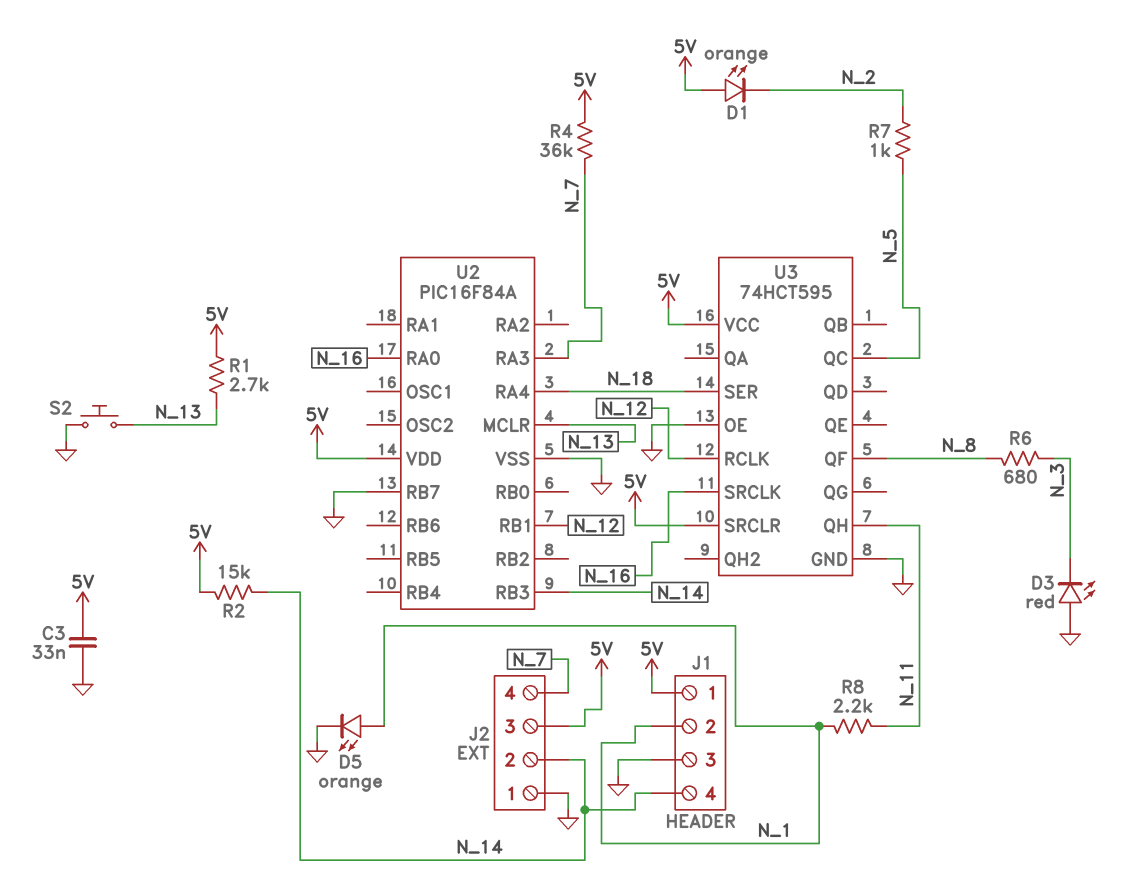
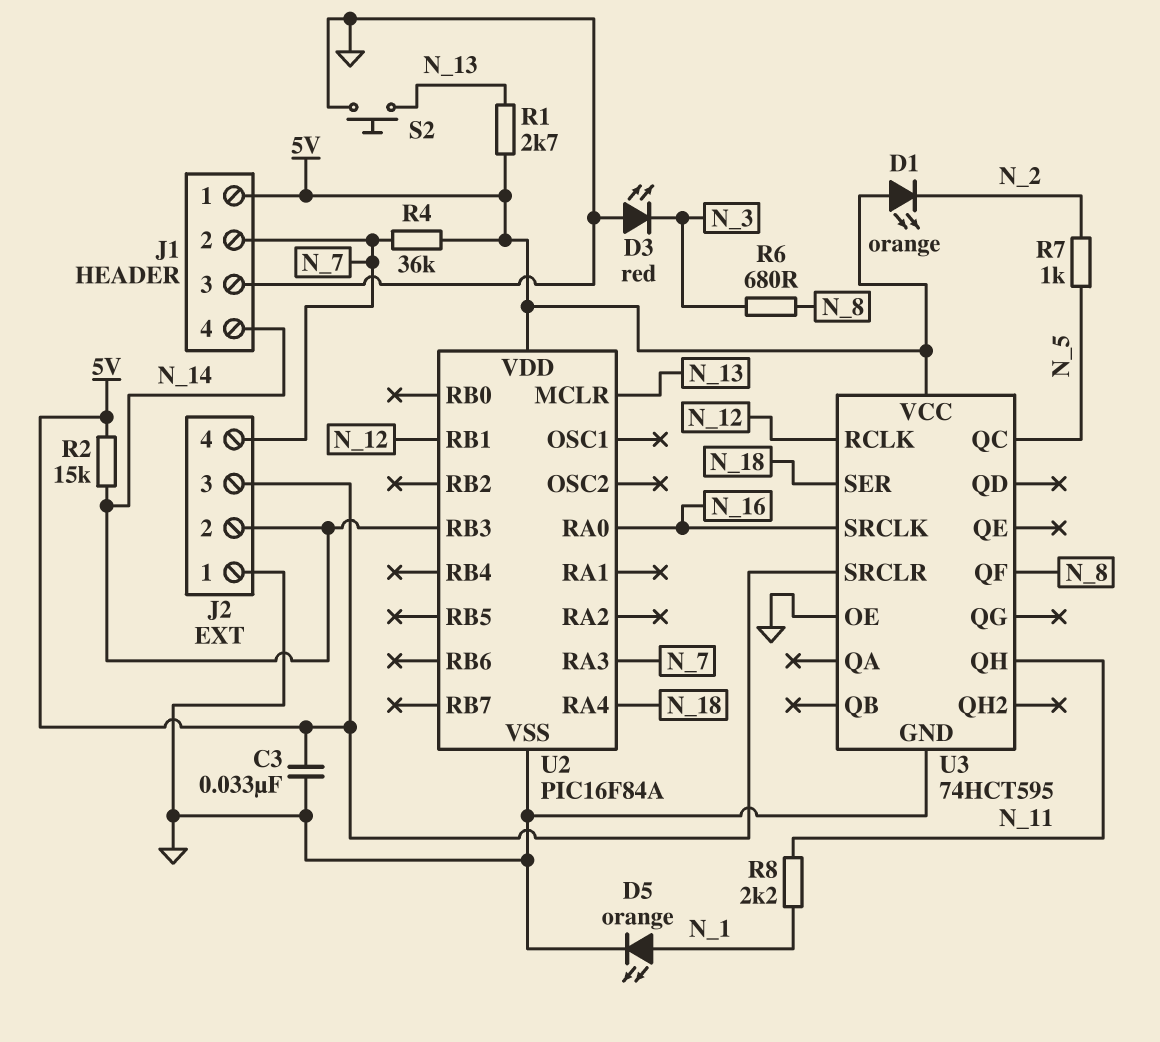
J1 pin 2: N_1 -> N_7
U2 pin RB7: GND -> none

